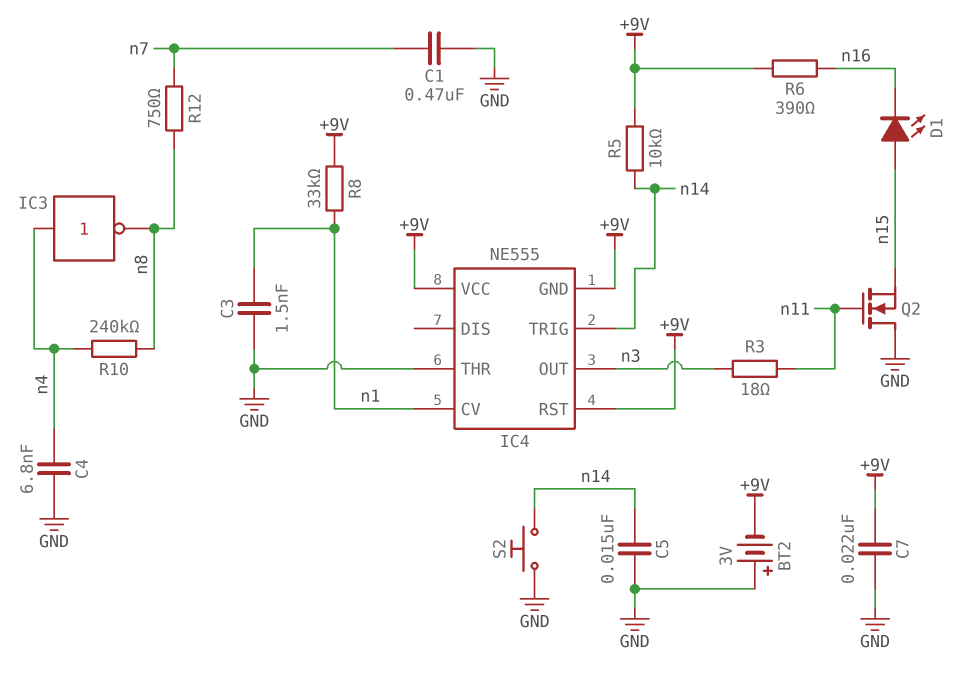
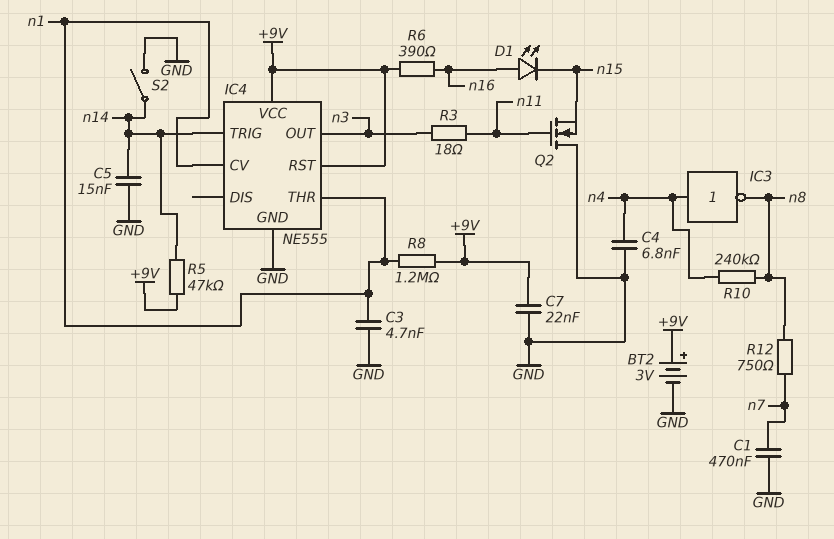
BT2: 3V (plus GND, minus +9V) -> 3V (plus +9V, minus GND)
C3: 1.5nF (GND, n1) -> 4.7nF (GND, n1)
D1: LED (A n15, K n16) -> LED (A n16, K n15)
IC4 pin GND: +9V -> GND
IC4 pin THR: GND -> n1
R5: 10k (+9V, n14) -> 47k (+9V, n14)
R8: 33k (+9V, n1) -> 1.2M (+9V, n1)
S2: button (GND, n14) -> switch (GND, n14)

